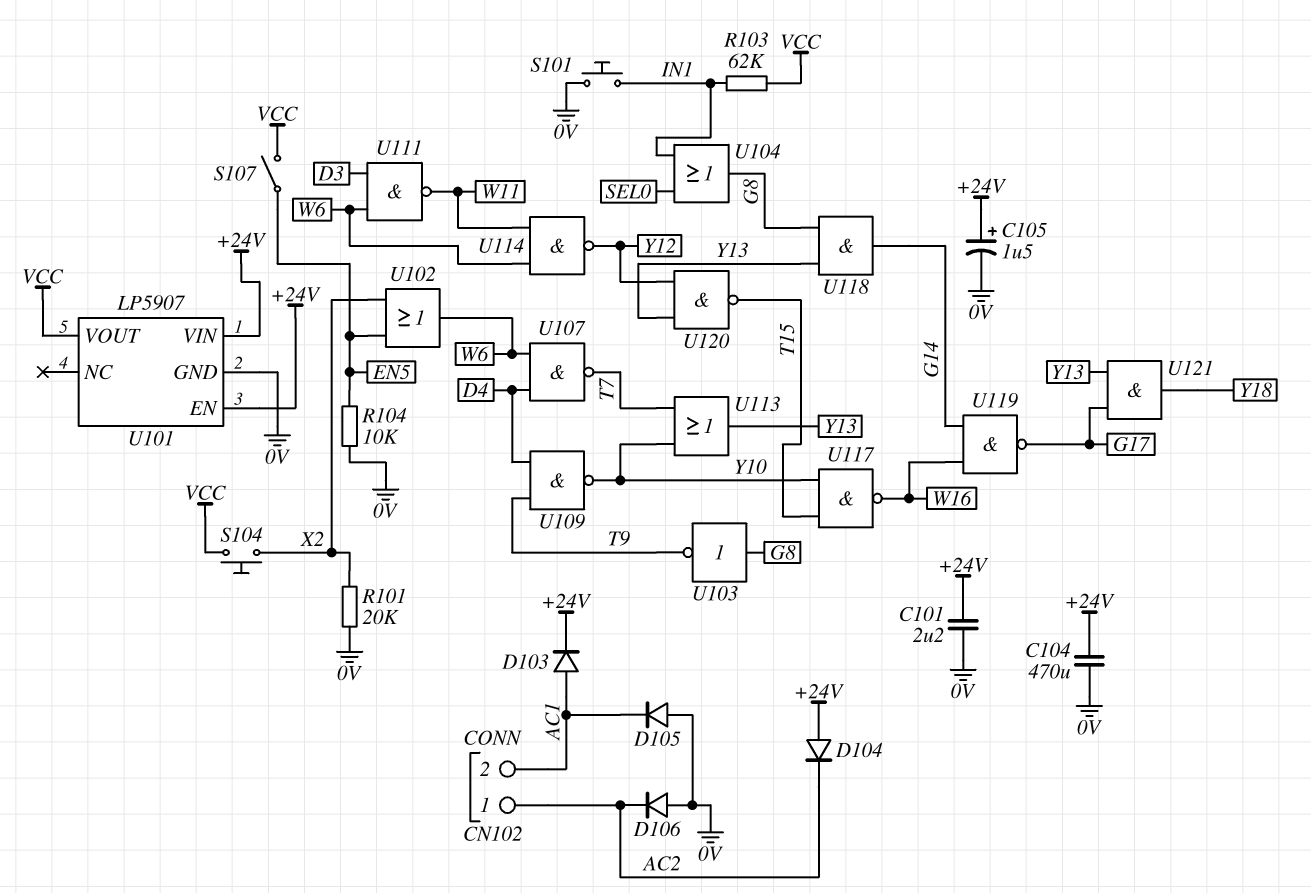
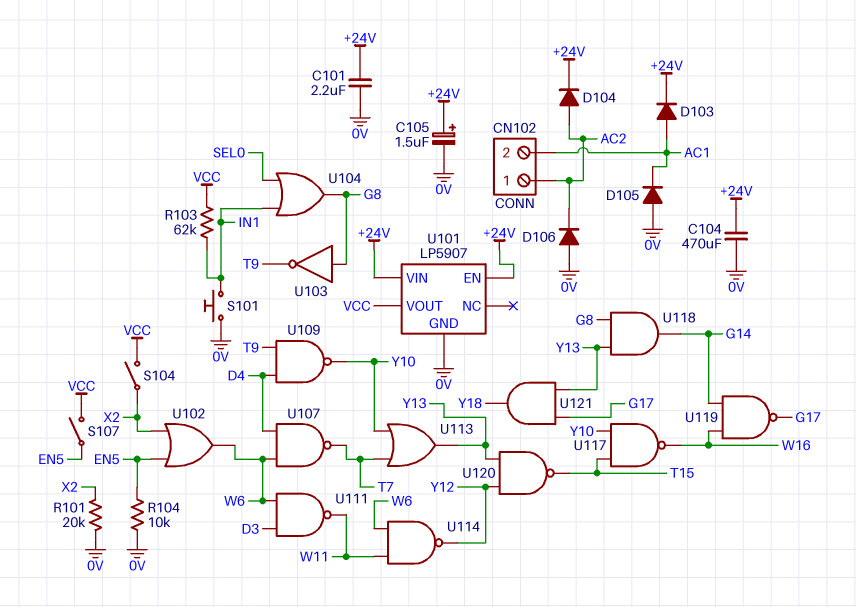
D104: diode (A +24V, K AC2) -> diode (A AC2, K +24V)
S104: button (VCC, X2) -> switch (VCC, X2)

